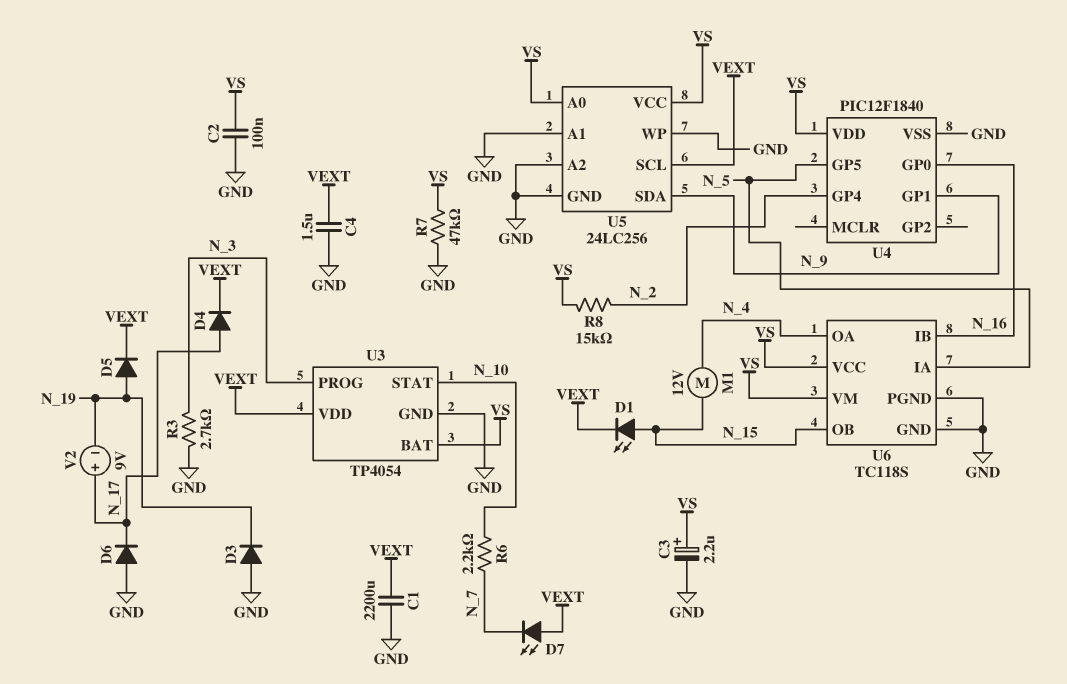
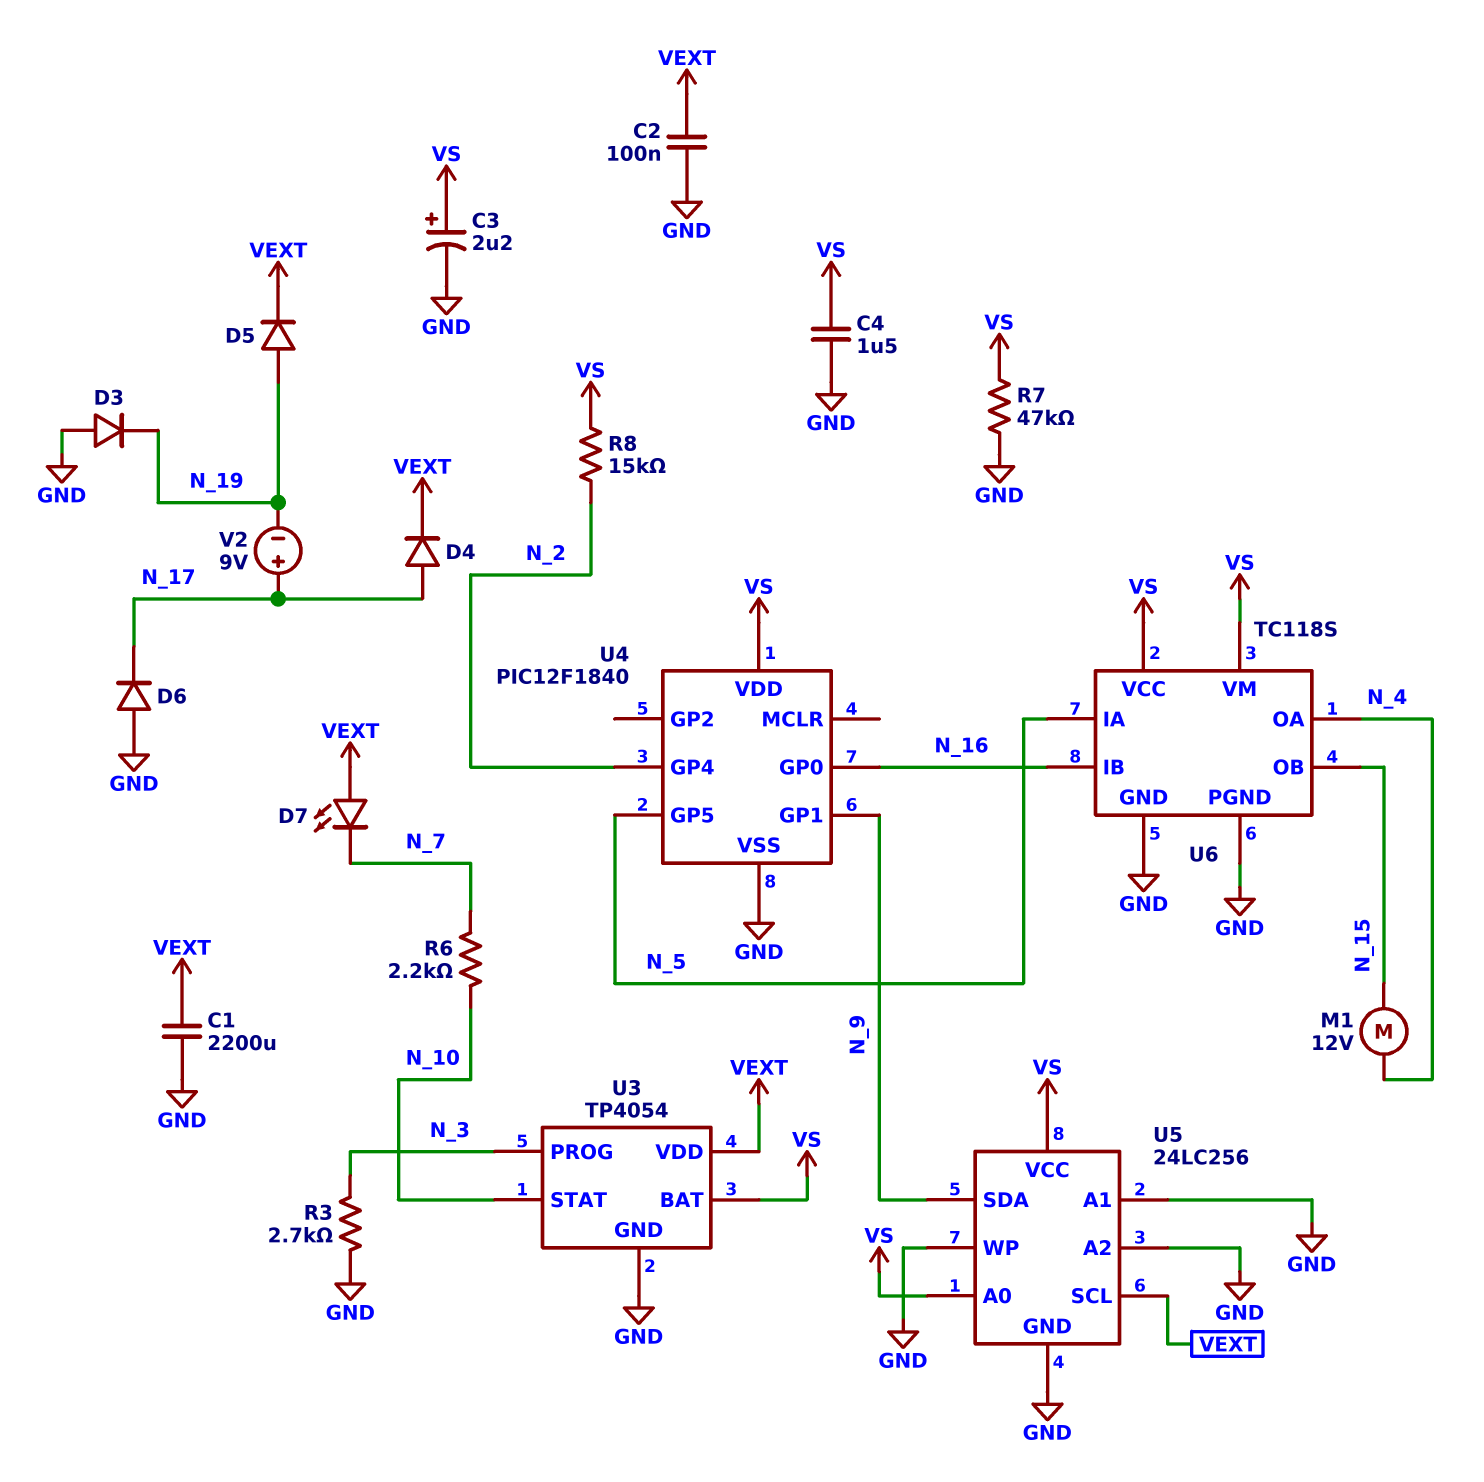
C2: 100nF (GND, VS) -> 100nF (GND, VEXT)
C4: 1.5uF (GND, VEXT) -> 1.5uF (GND, VS)
D1: LED (A N_15, K VEXT) -> none

